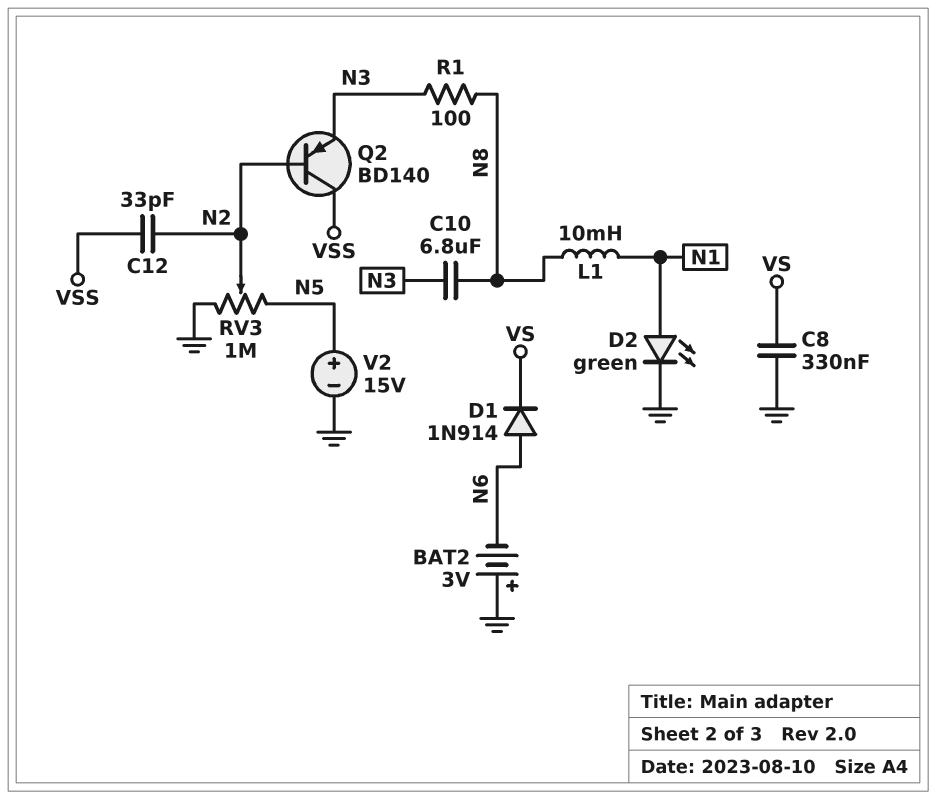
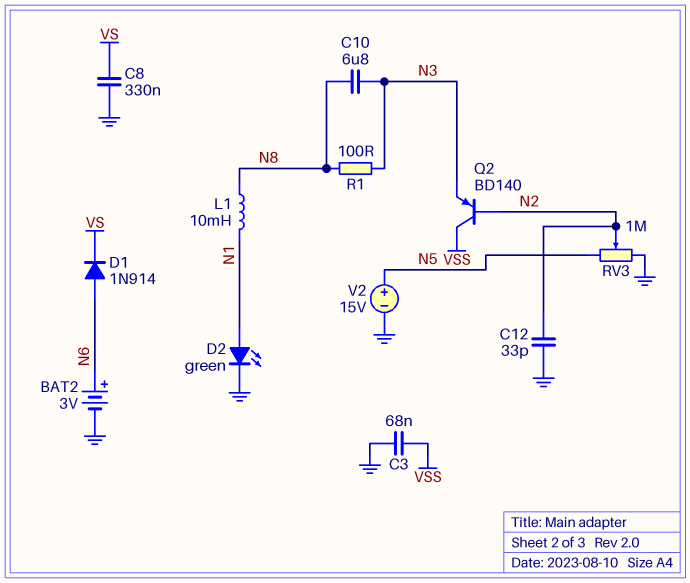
BAT2: 3V (plus GND, minus N6) -> 3V (plus N6, minus GND)
C3: none -> 68nF (GND, VSS)
C12: 33pF (N2, VSS) -> 33pF (GND, N2)

